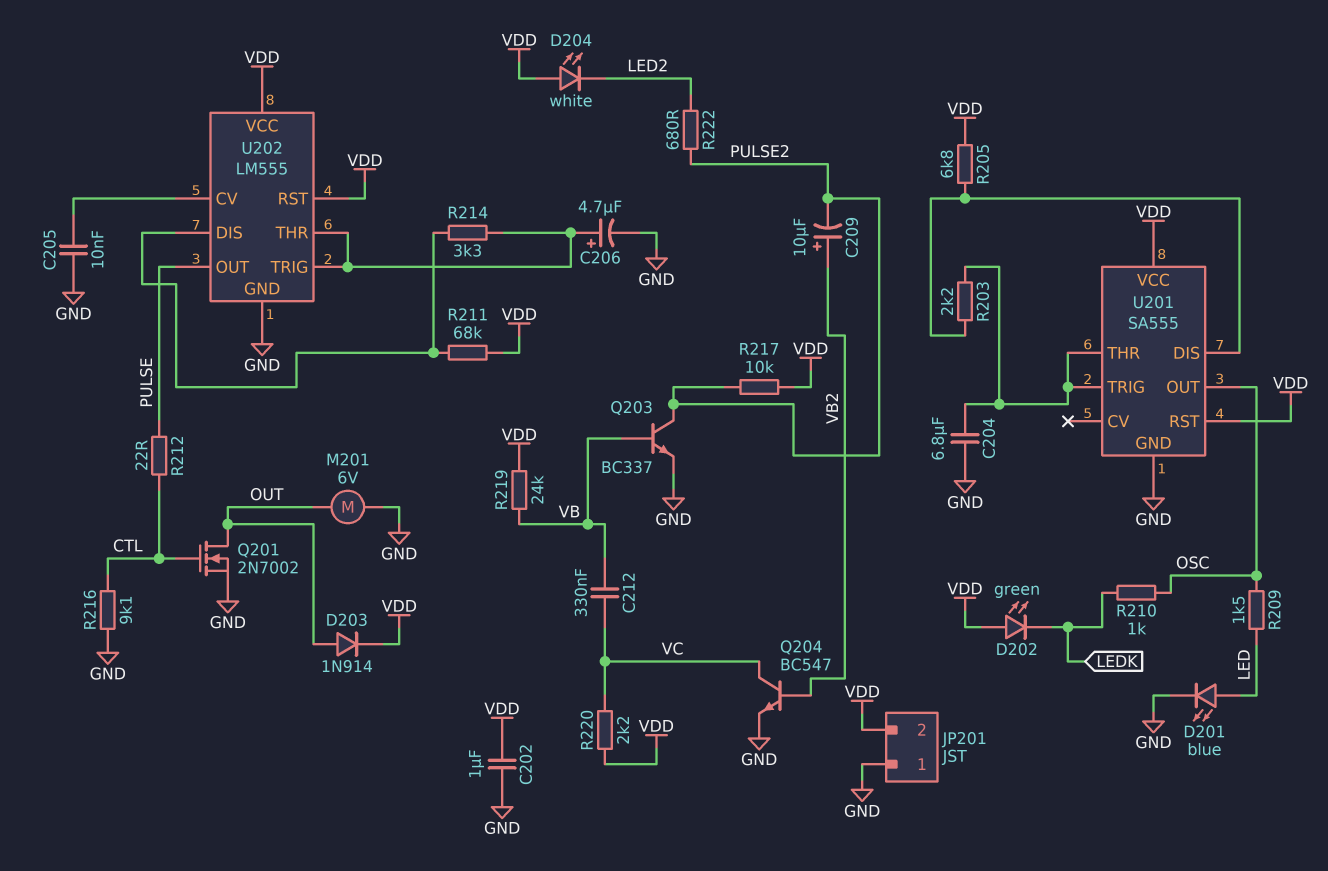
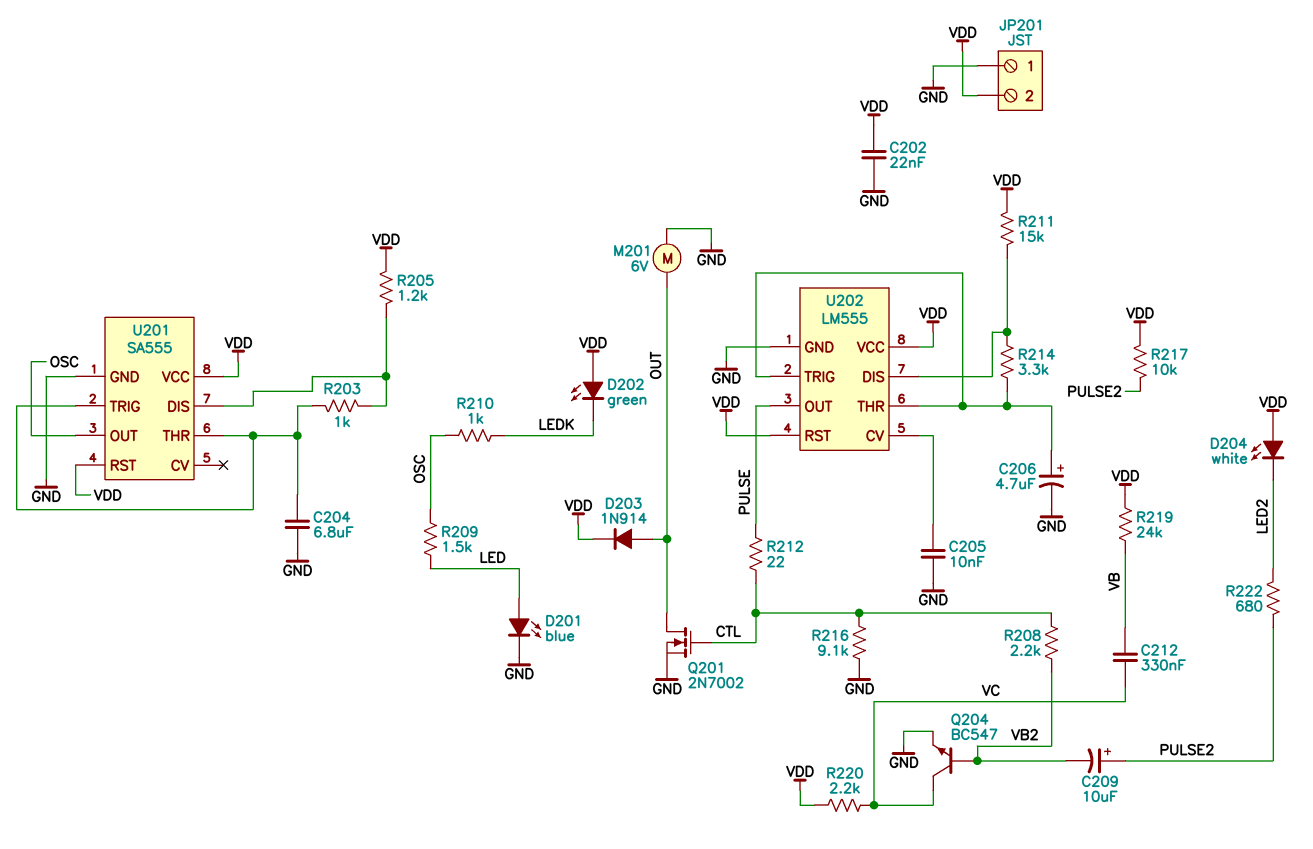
C202: 1uF (GND, VDD) -> 22nF (GND, VDD)
C209: 10uF (plus VB2, minus PULSE2) -> 10uF (plus PULSE2, minus VB2)
Q203: NPN BC337 (B VB, C PULSE2, E GND) -> none
R203: 2.2k (U201/DIS, U201/THR) -> 1k (U201/DIS, U201/THR)
R205: 6.8k (U201/DIS, VDD) -> 1.2k (U201/DIS, VDD)
R208: none -> 2.2k (CTL, VB2)
R211: 68k (U202/DIS, VDD) -> 15k (U202/DIS, VDD)

